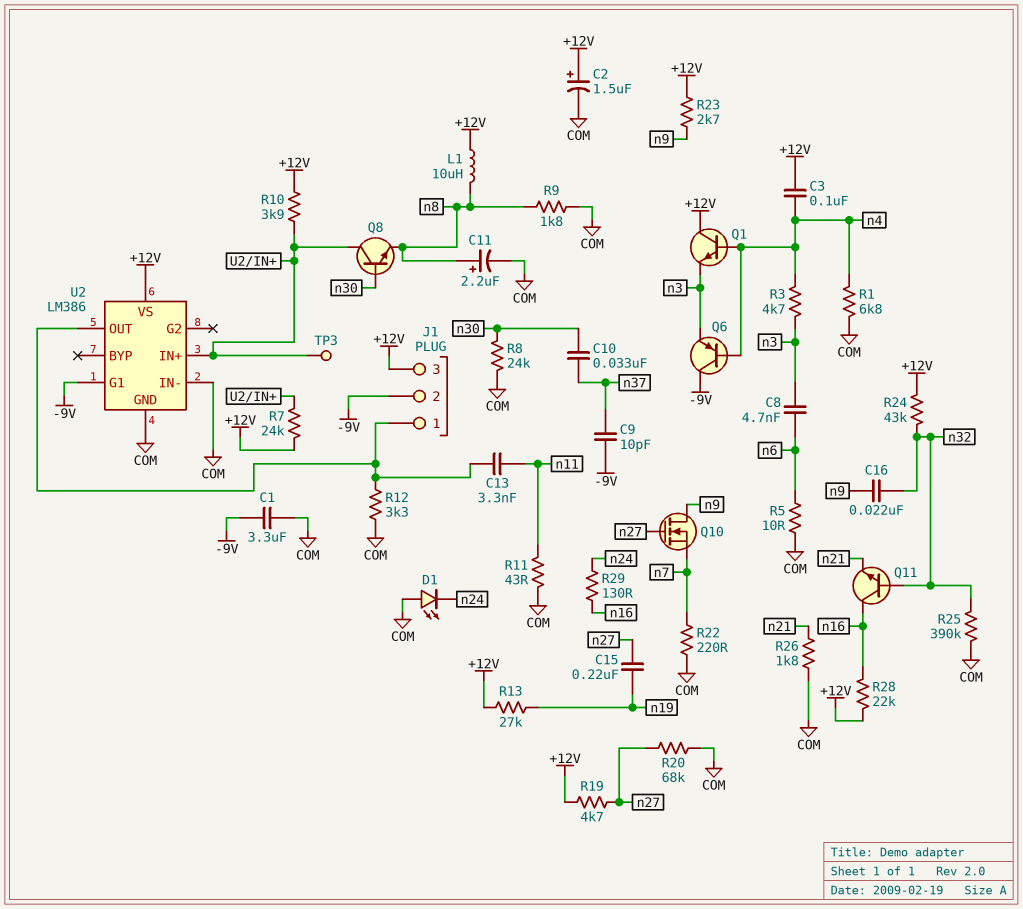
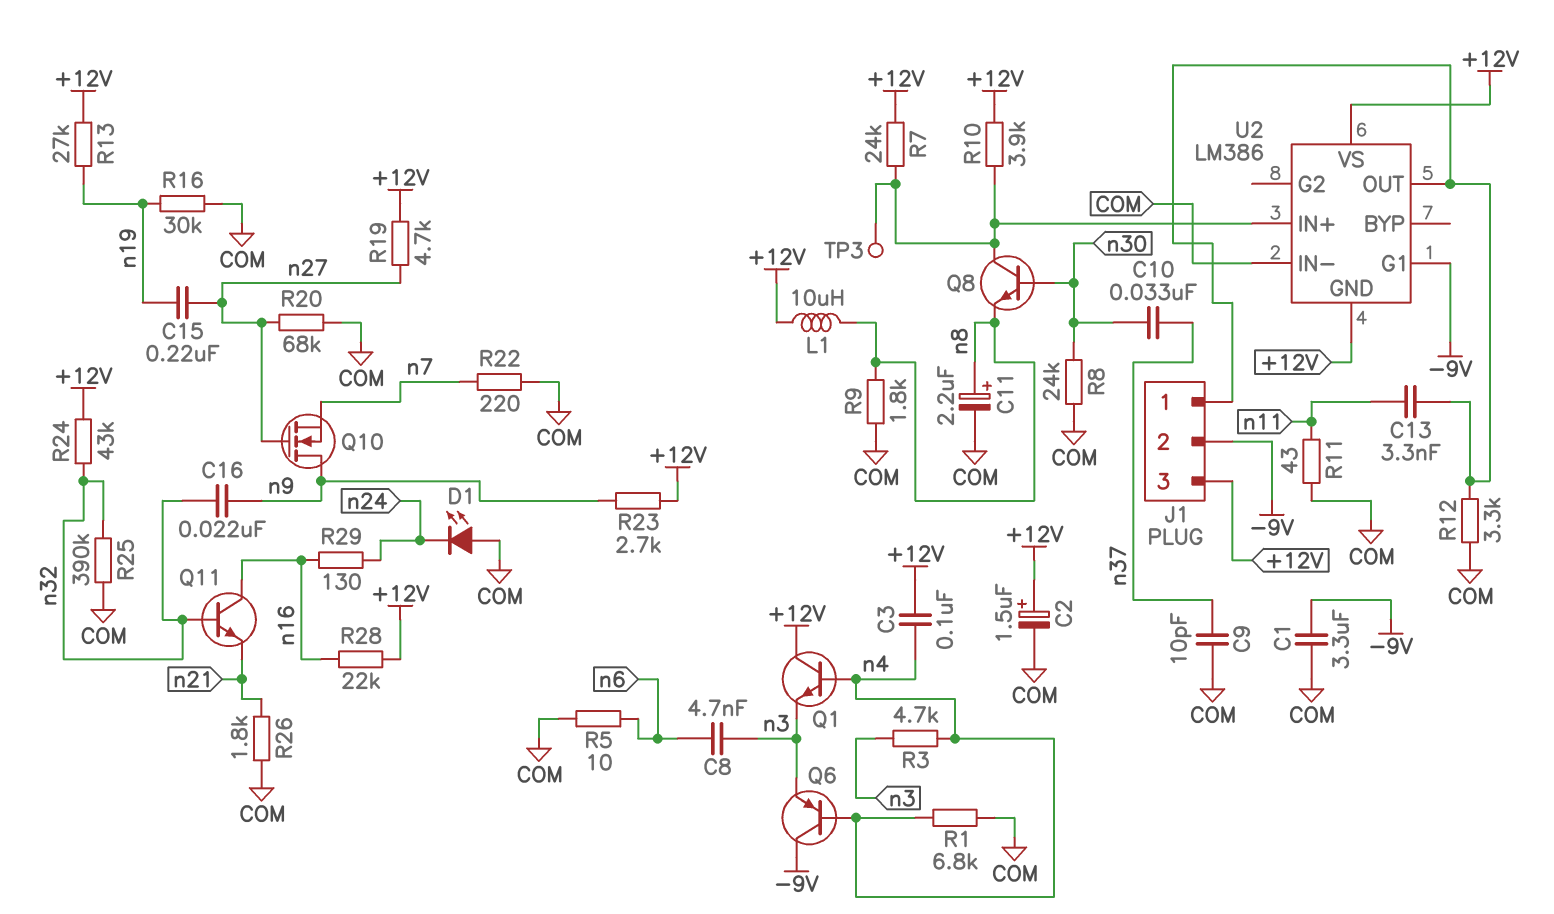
C9: 10pF (-9V, n37) -> 10pF (COM, n37)
R16: none -> 30k (COM, n19)
U2 pin GND: COM -> +12V

